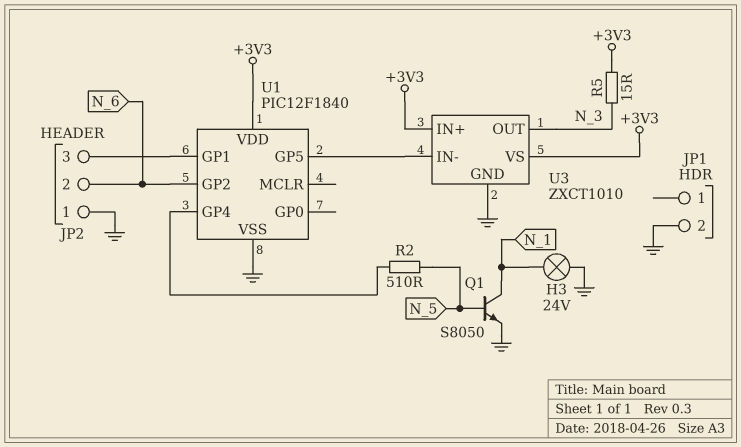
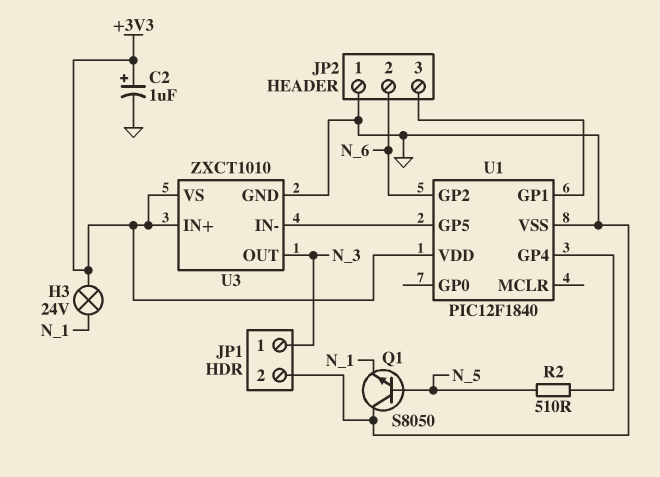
C2: none -> 1uF (plus +3V3, minus GND)
H3: lamp 24V (GND, N_1) -> lamp 24V (+3V3, N_1)
JP1 pin 1: none -> N_3
Q1: NPN S8050 (B N_5, C N_1, E GND) -> NPN S8050 (B N_5, C GND, E N_1)
R5: 15 (+3V3, N_3) -> none

